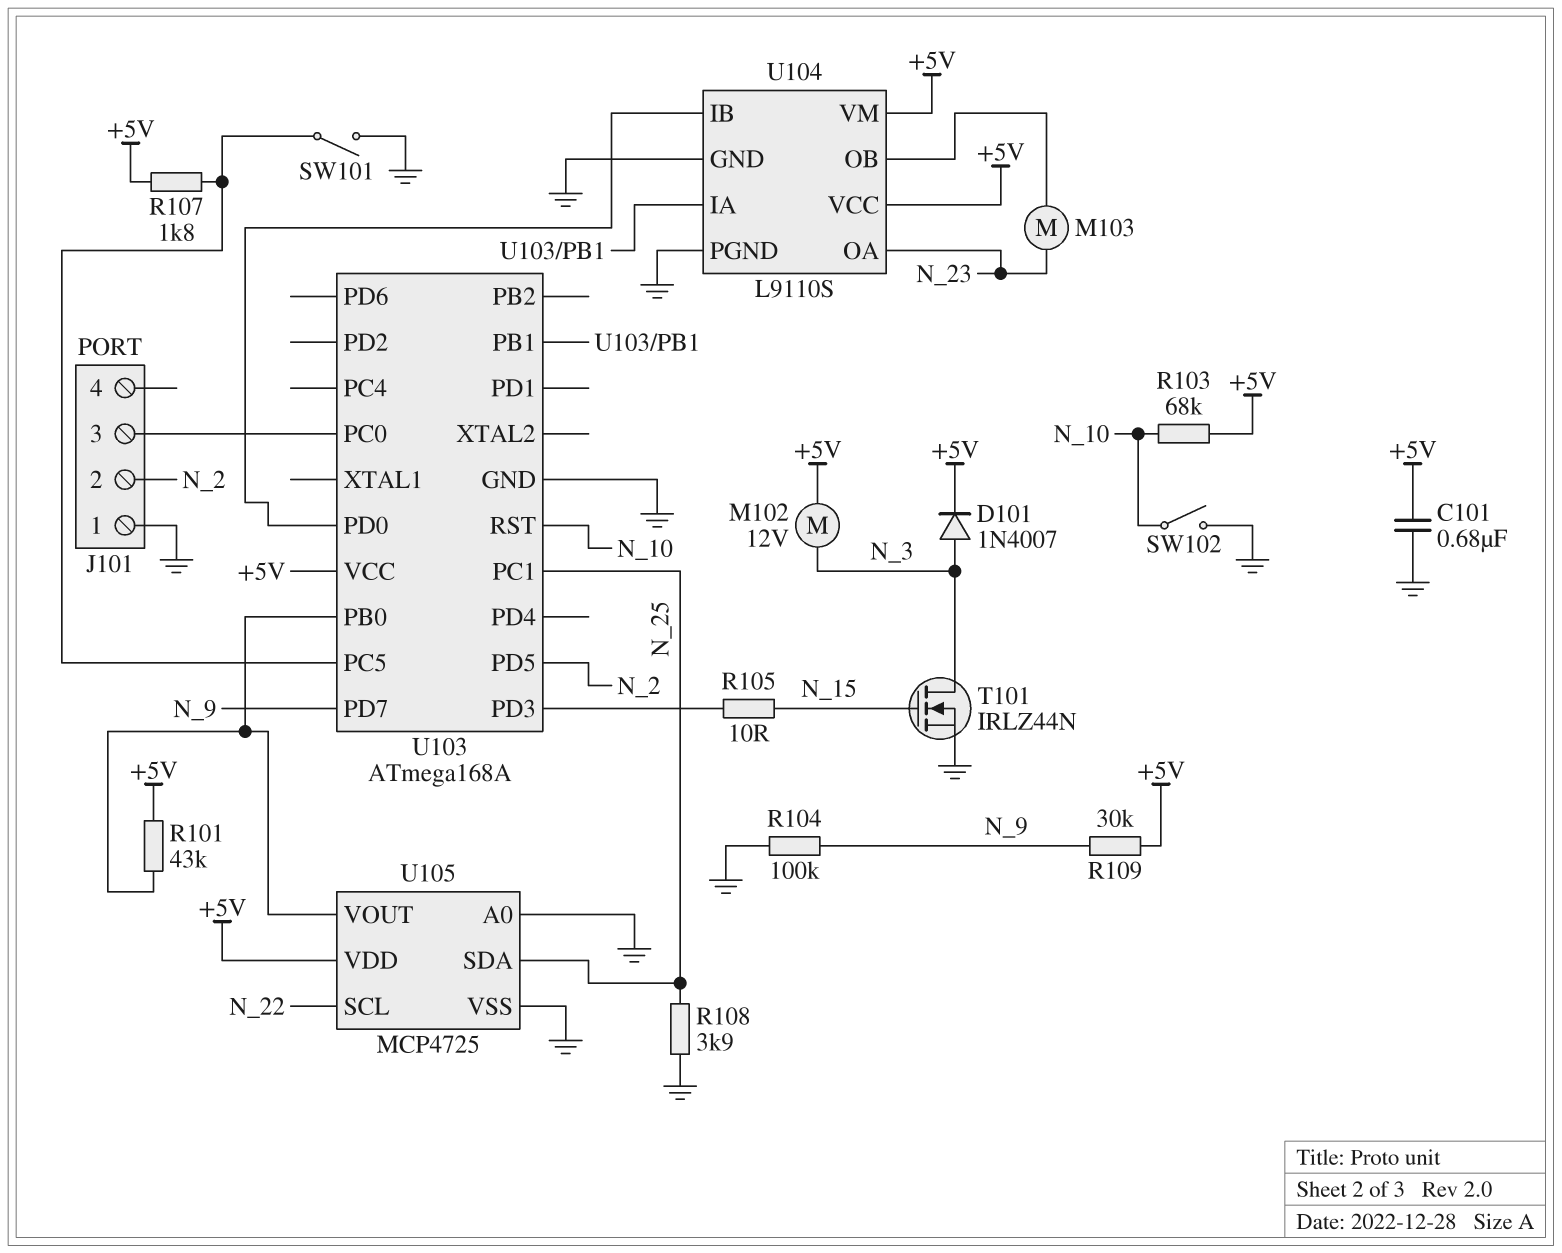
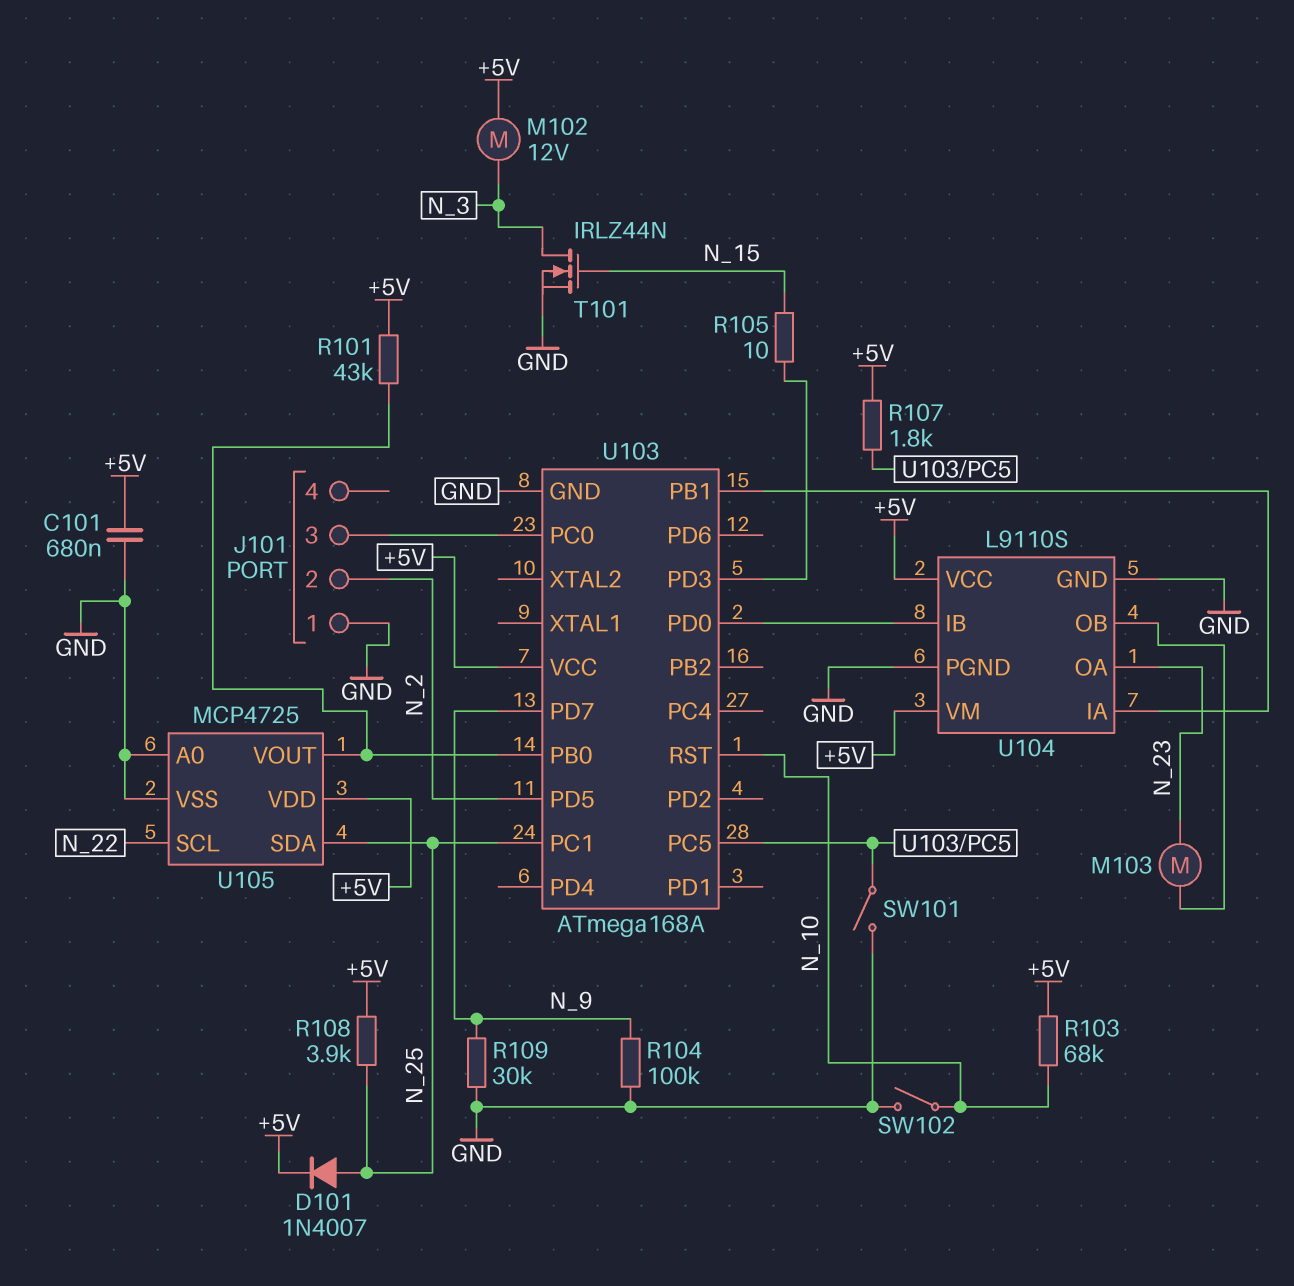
D101: diode 1N4007 (A N_3, K +5V) -> diode 1N4007 (A N_25, K +5V)
R108: 3.9k (GND, N_25) -> 3.9k (+5V, N_25)
R109: 30k (+5V, N_9) -> 30k (GND, N_9)

